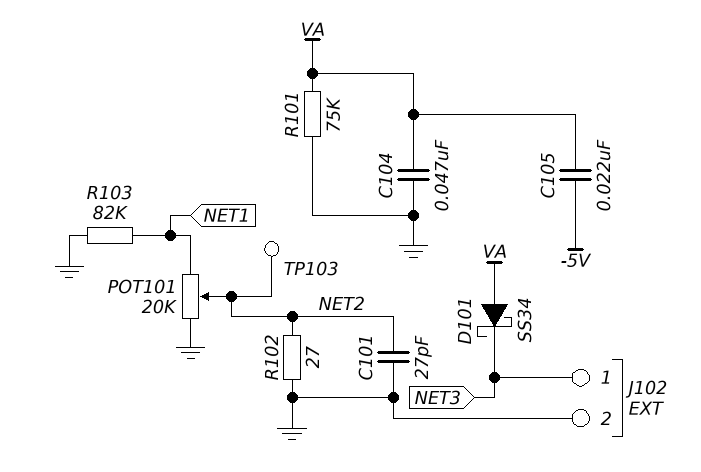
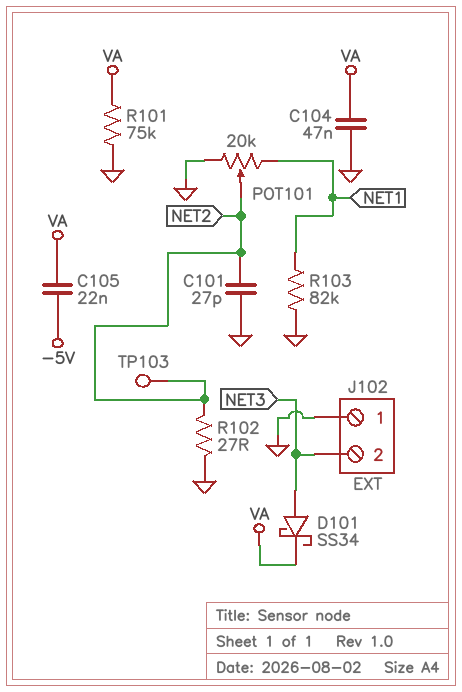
D101: schottky SS34 (A VA, K NET3) -> schottky SS34 (A NET3, K VA)
J102 pin 1: NET3 -> GND
J102 pin 2: GND -> NET3

